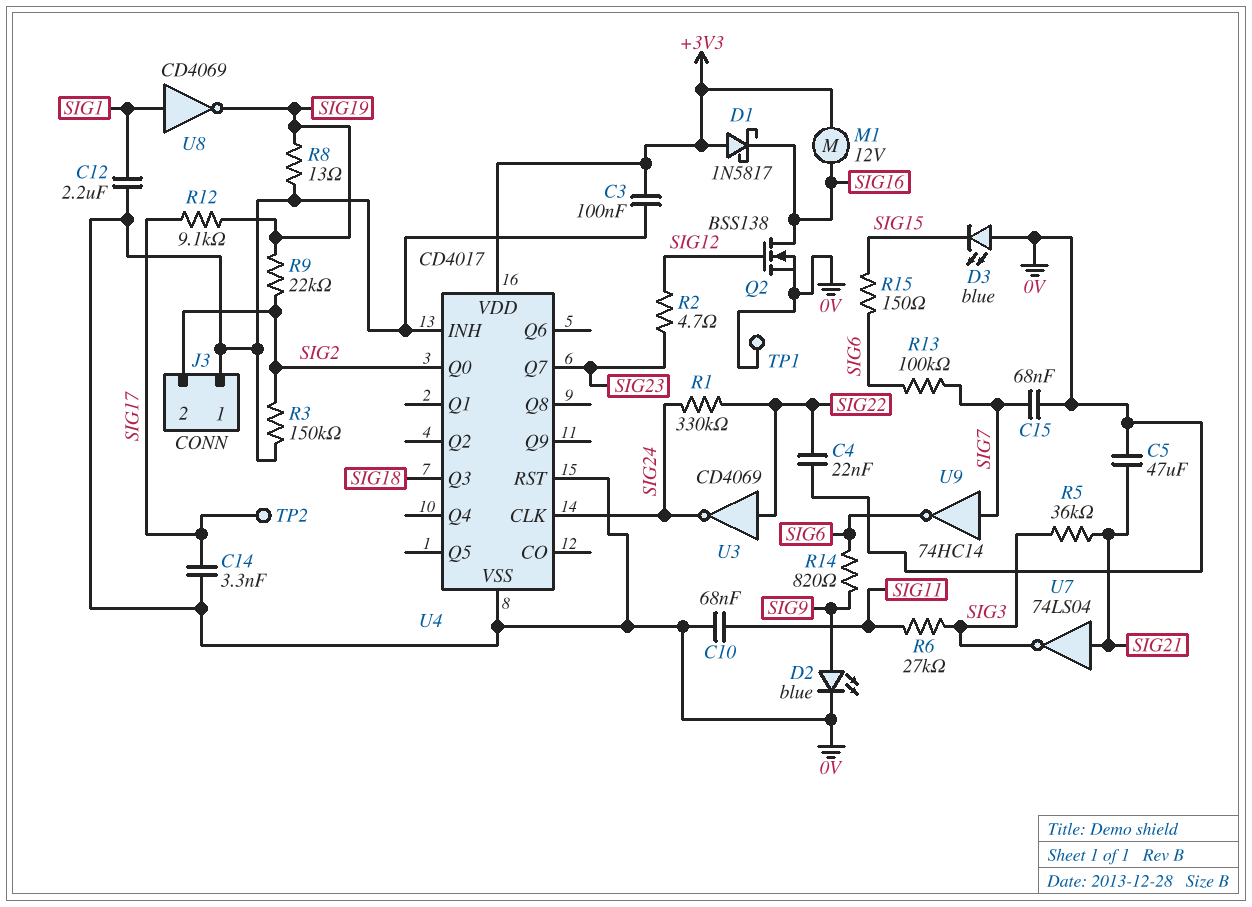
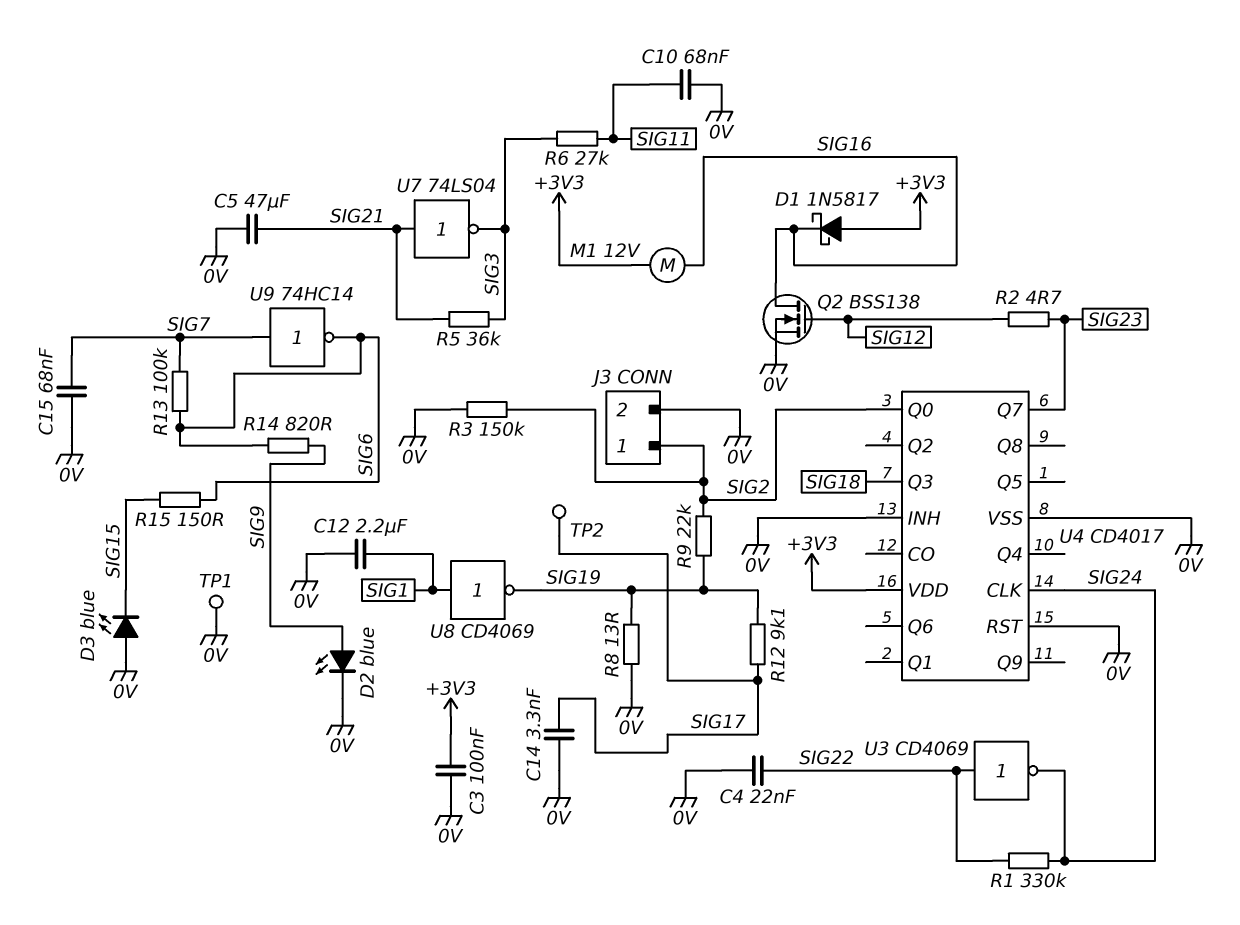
J3 pin 1: 0V -> SIG2
J3 pin 2: SIG2 -> 0V

